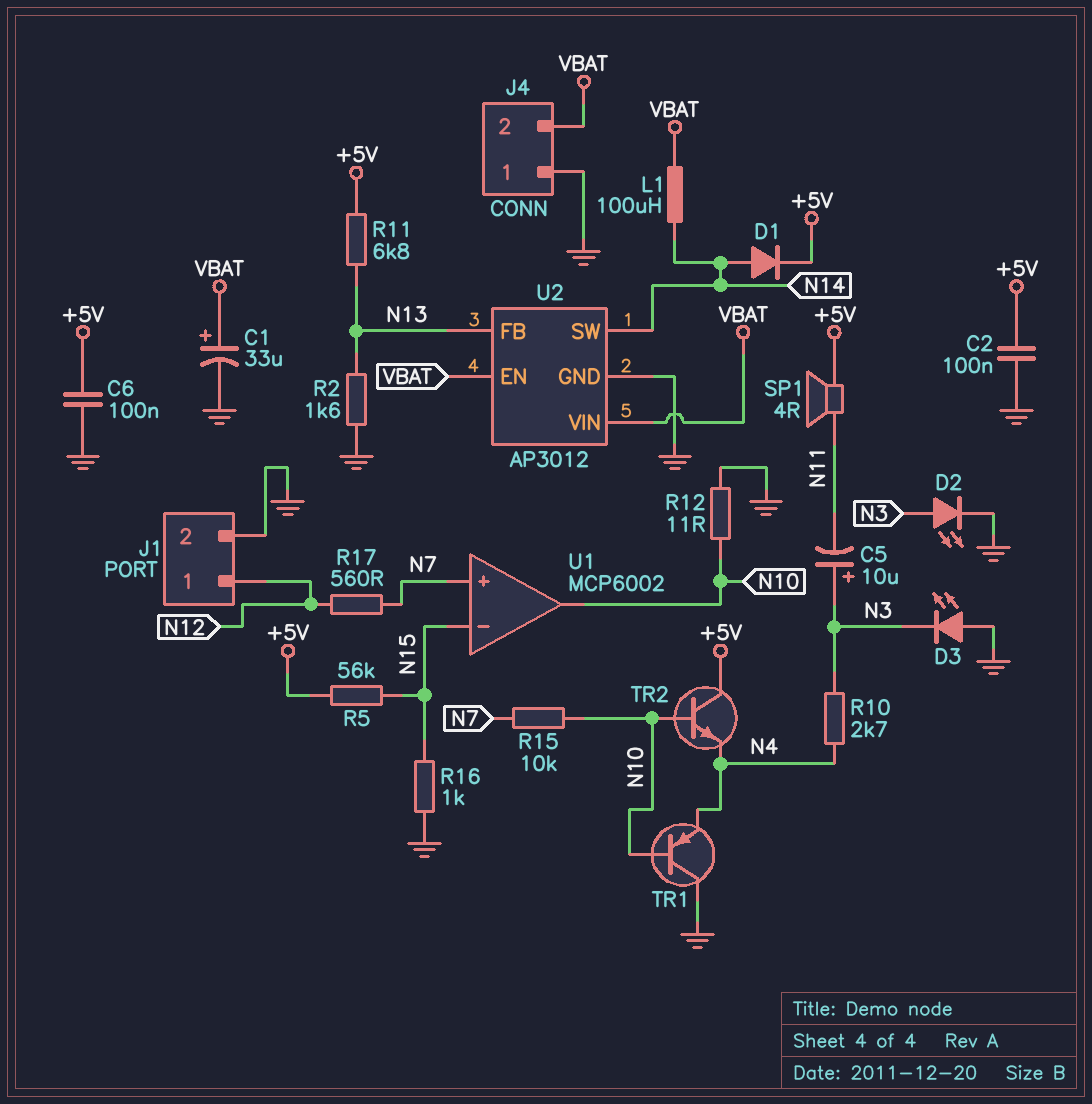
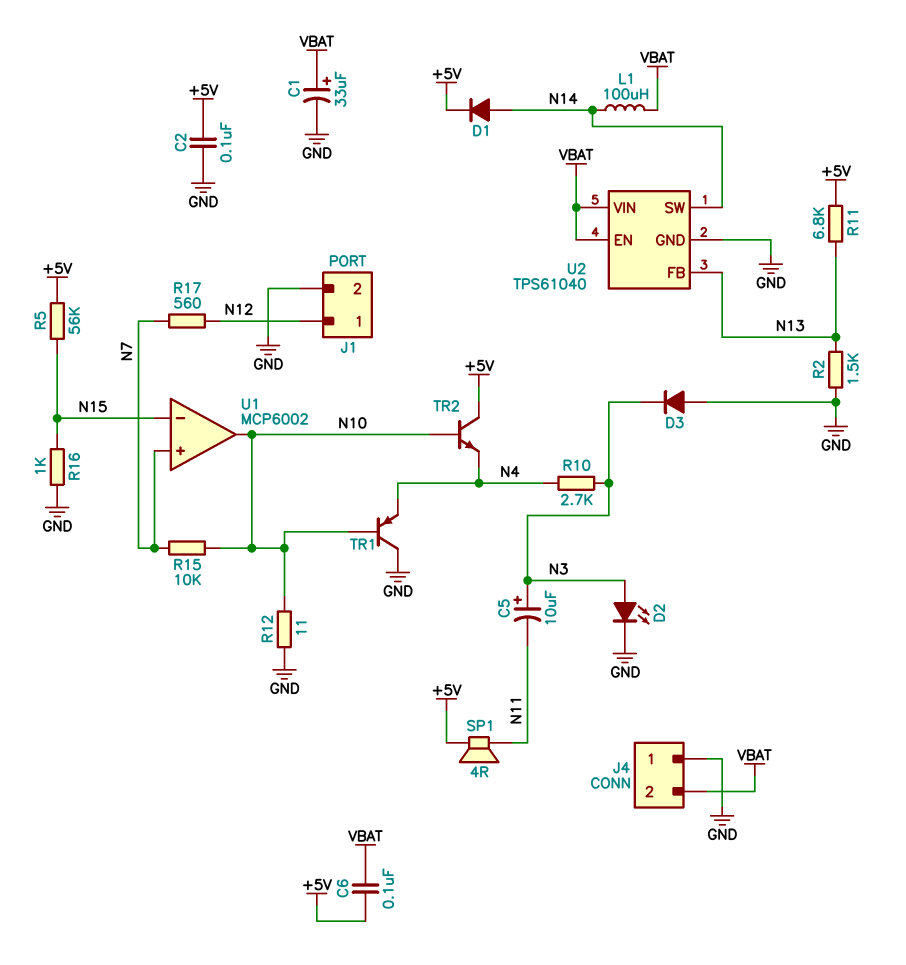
C6: 100nF (+5V, GND) -> 100nF (+5V, VBAT)
D3: LED (A GND, K N3) -> diode (A GND, K N3)
R2: 1.6k (GND, N13) -> 1.5k (GND, N13)
U2: AP3012 -> TPS61040

